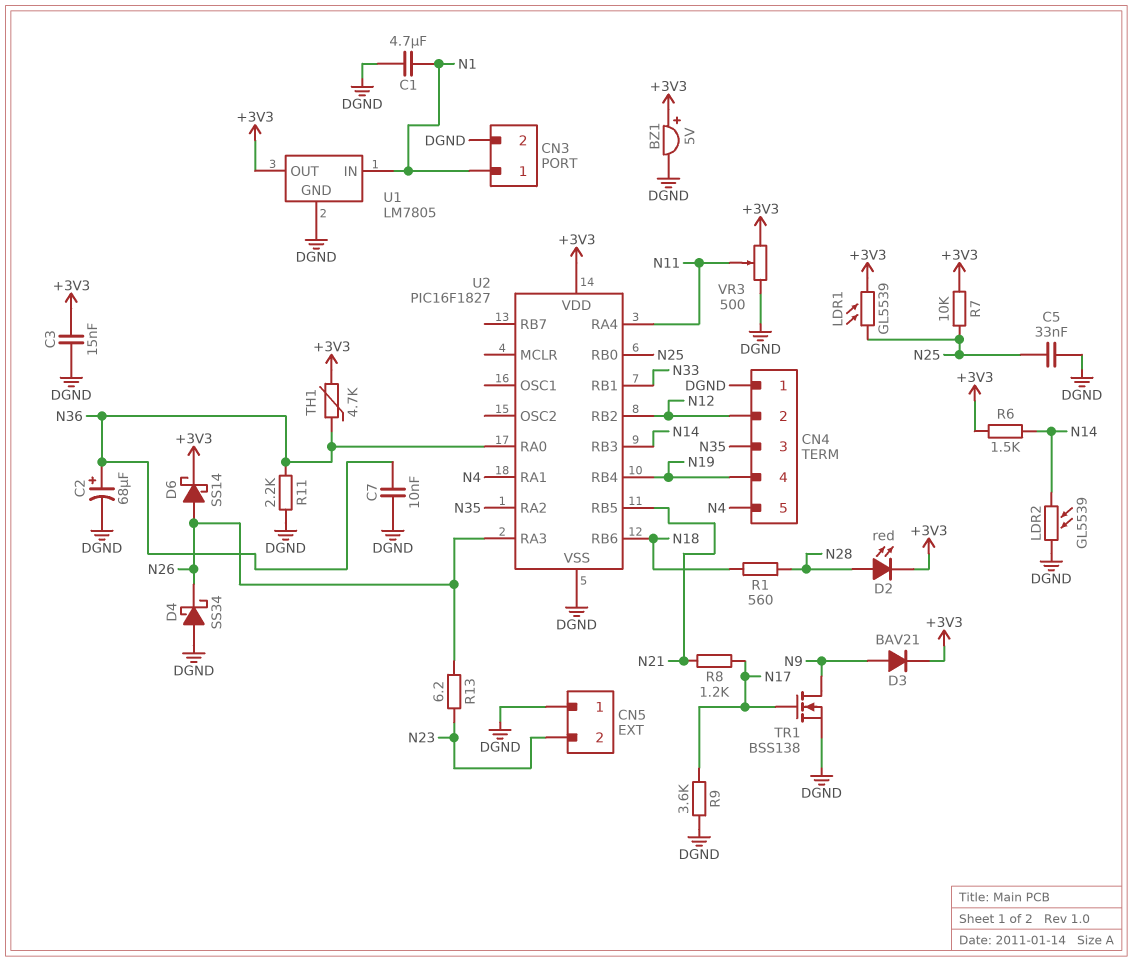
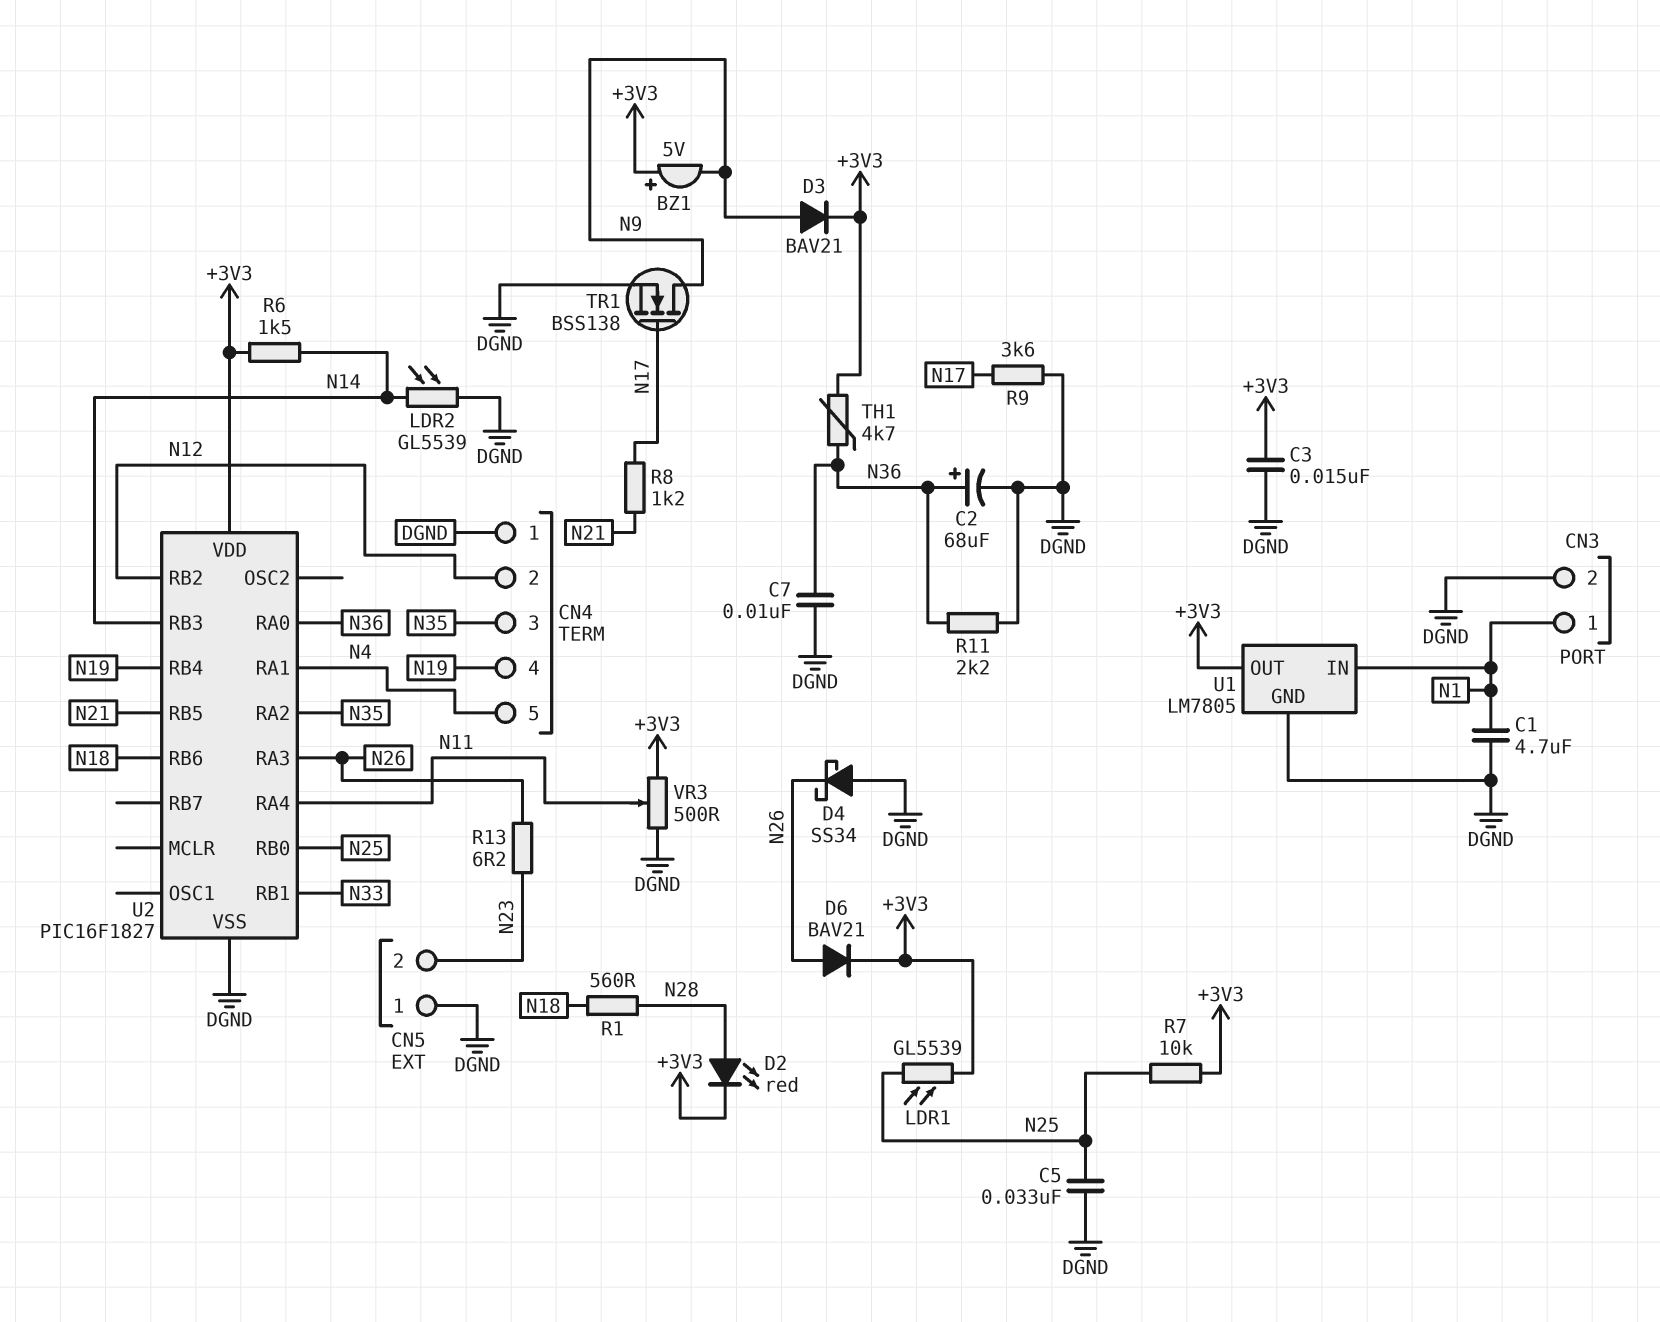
BZ1: buzzer 5V (plus +3V3, minus DGND) -> buzzer 5V (plus +3V3, minus N9)
D6: schottky SS14 (A N26, K +3V3) -> diode BAV21 (A N26, K +3V3)

